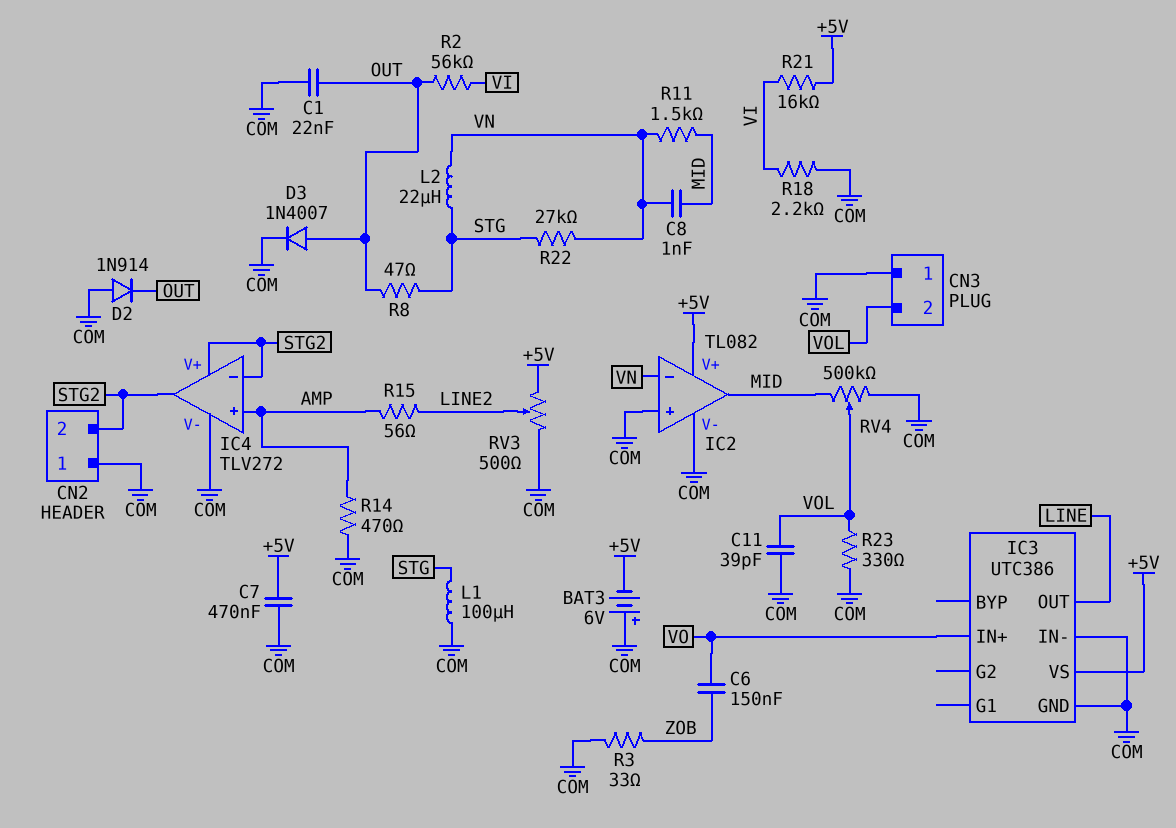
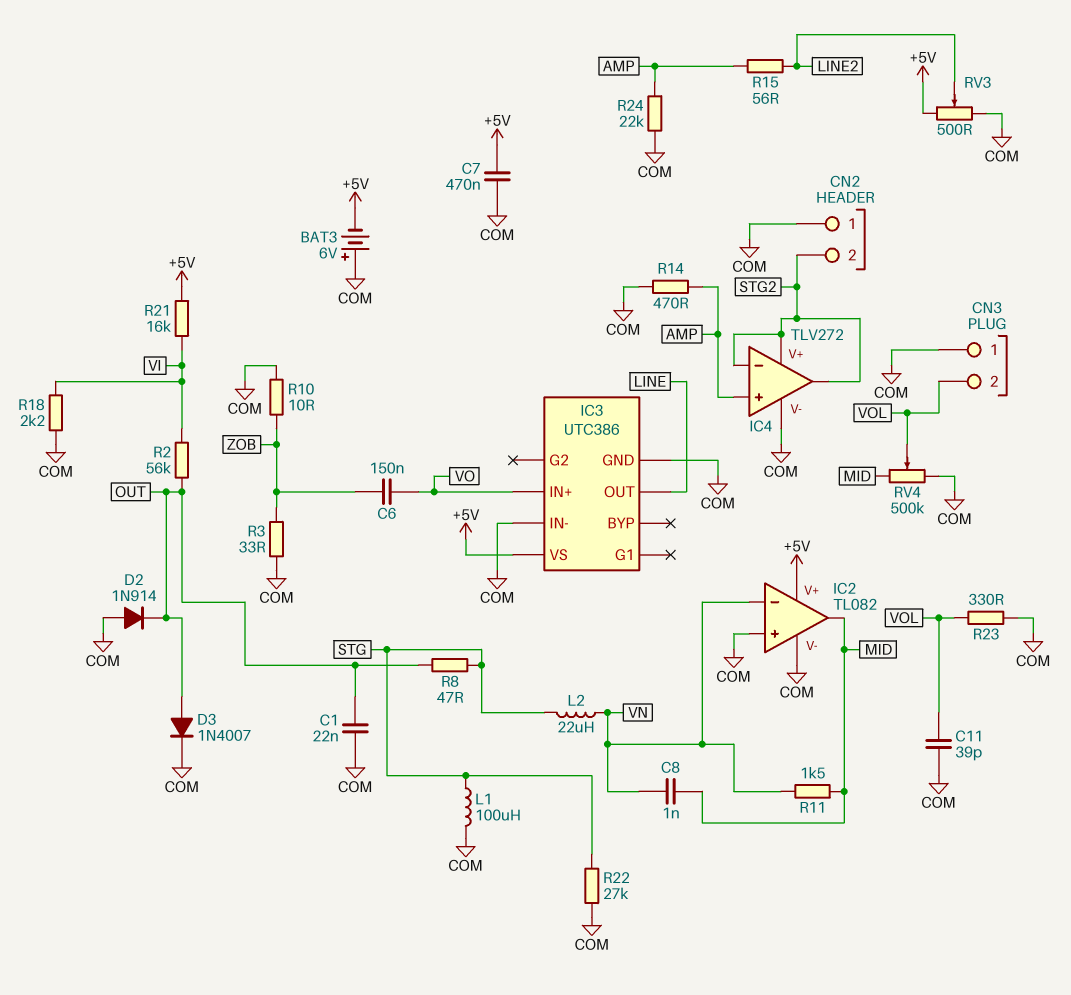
R10: none -> 10 (COM, ZOB)
R22: 27k (STG, VN) -> 27k (COM, STG)
R24: none -> 22k (AMP, COM)

